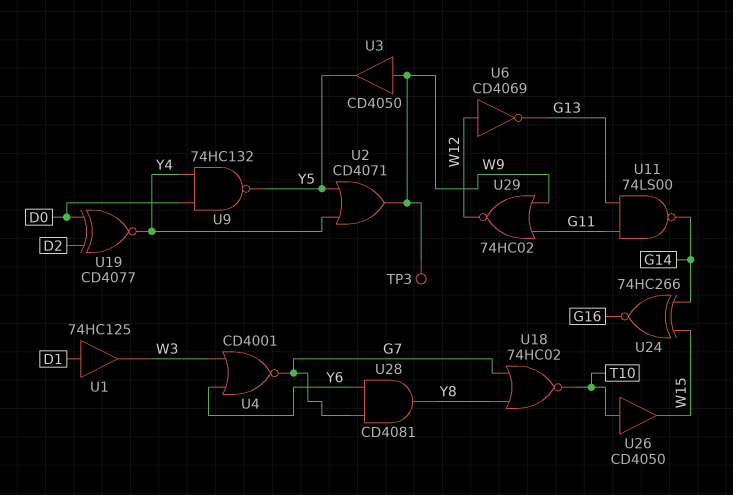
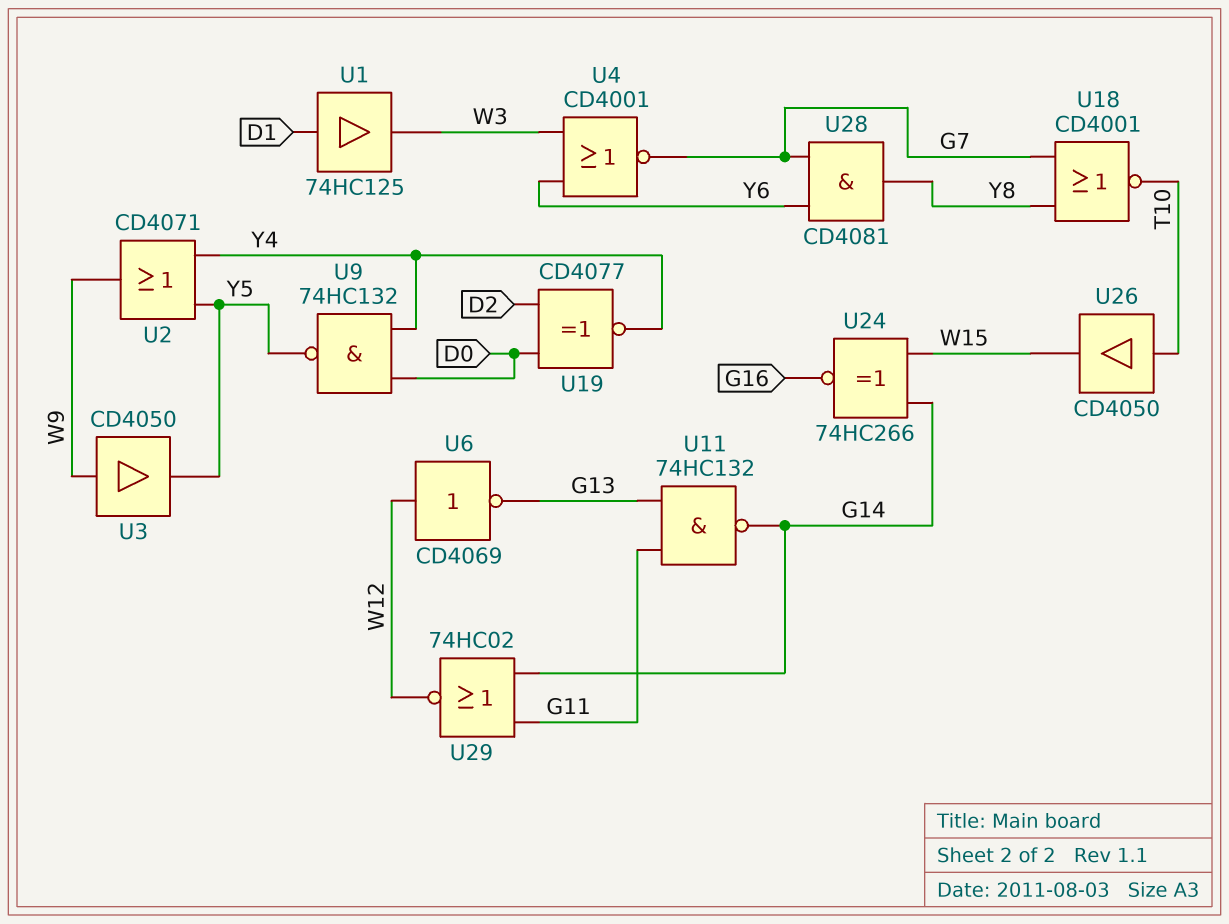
TP3: test point (W9) -> none
U11: NAND 74LS00 (in G11, in G13, out G14) -> NAND 74HC132 (in G11, in G13, out G14)
U18: NOR 74HC02 (in G7, in Y8, out T10) -> NOR CD4001 (in G7, in Y8, out T10)
U29: NOR 74HC02 (in G11, in W9, out W12) -> NOR 74HC02 (in G11, in G14, out W12)

